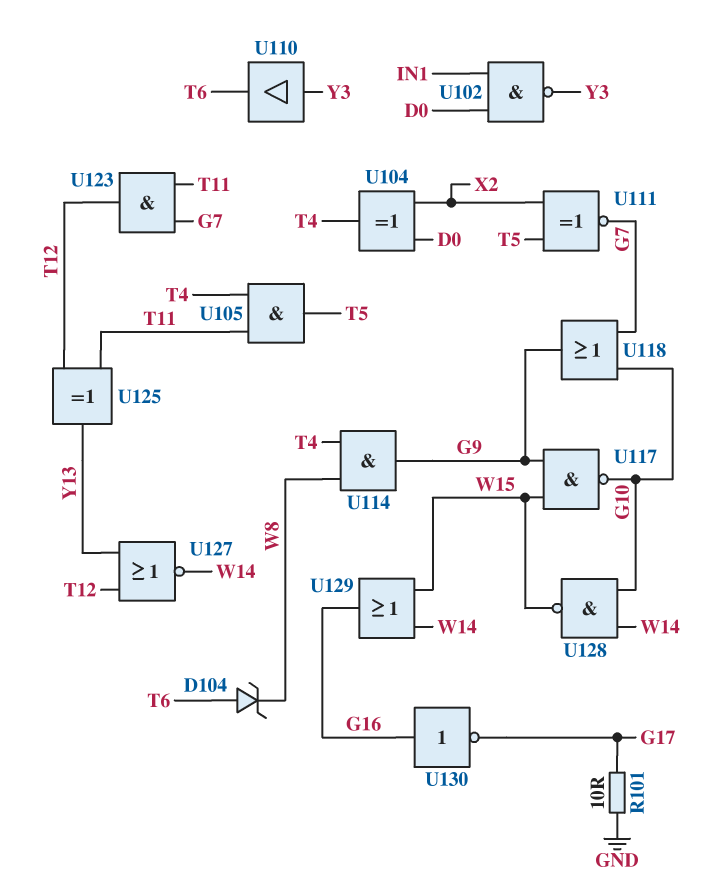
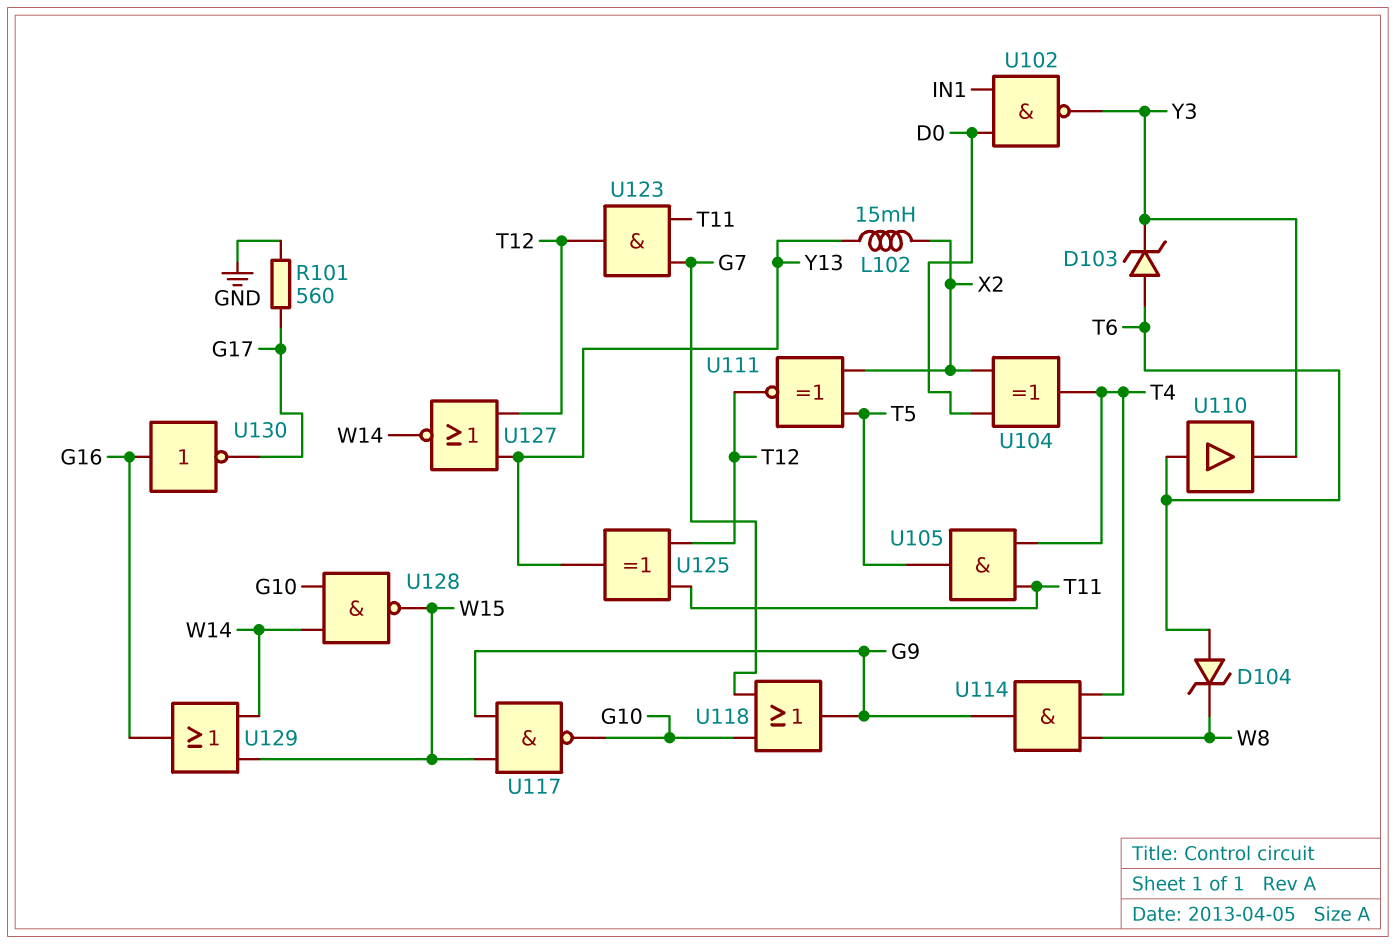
D103: none -> zener (A T6, K Y3)
L102: none -> 15mH (X2, Y13)
R101: 10 (G17, GND) -> 560 (G17, GND)
U110: buffer (in Y3, out T6) -> buffer (in T6, out Y3)
U111: XNOR (in T5, in X2, out G7) -> XNOR (in T5, in X2, out T12)

